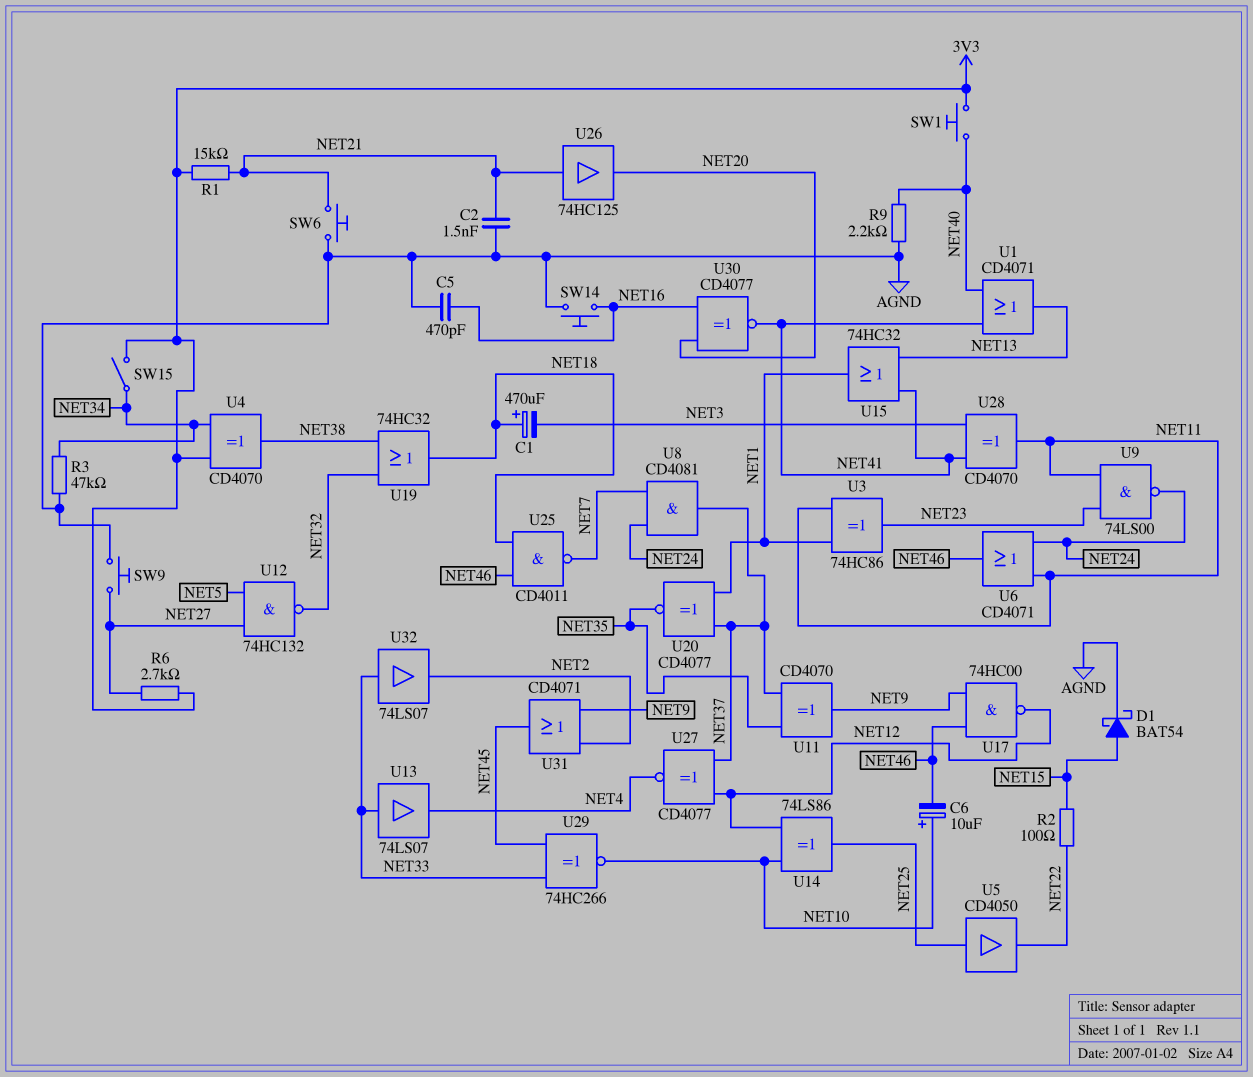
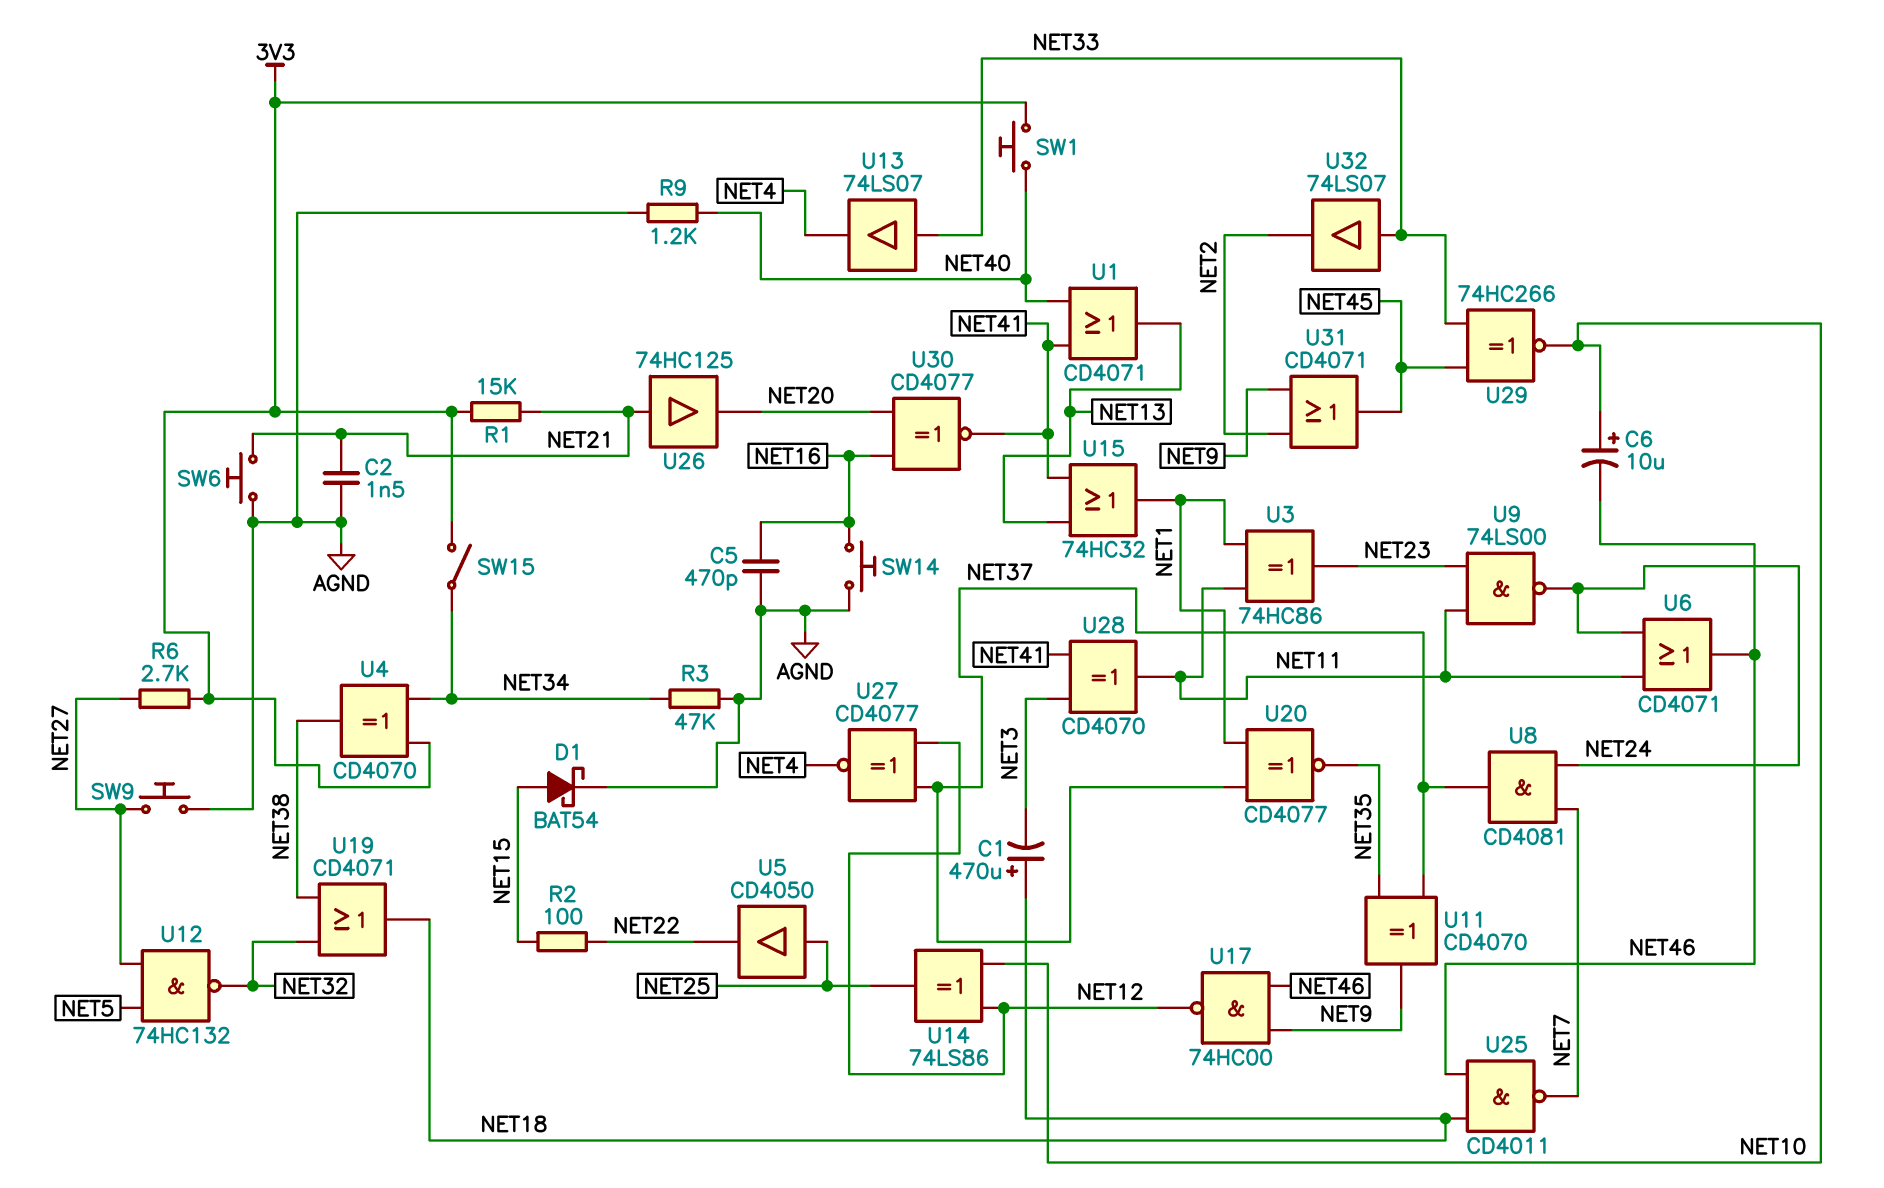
R9: 2.2k (AGND, NET40) -> 1.2k (AGND, NET40)
U19: OR 74HC32 (in NET32, in NET38, out NET18) -> OR CD4071 (in NET32, in NET38, out NET18)

